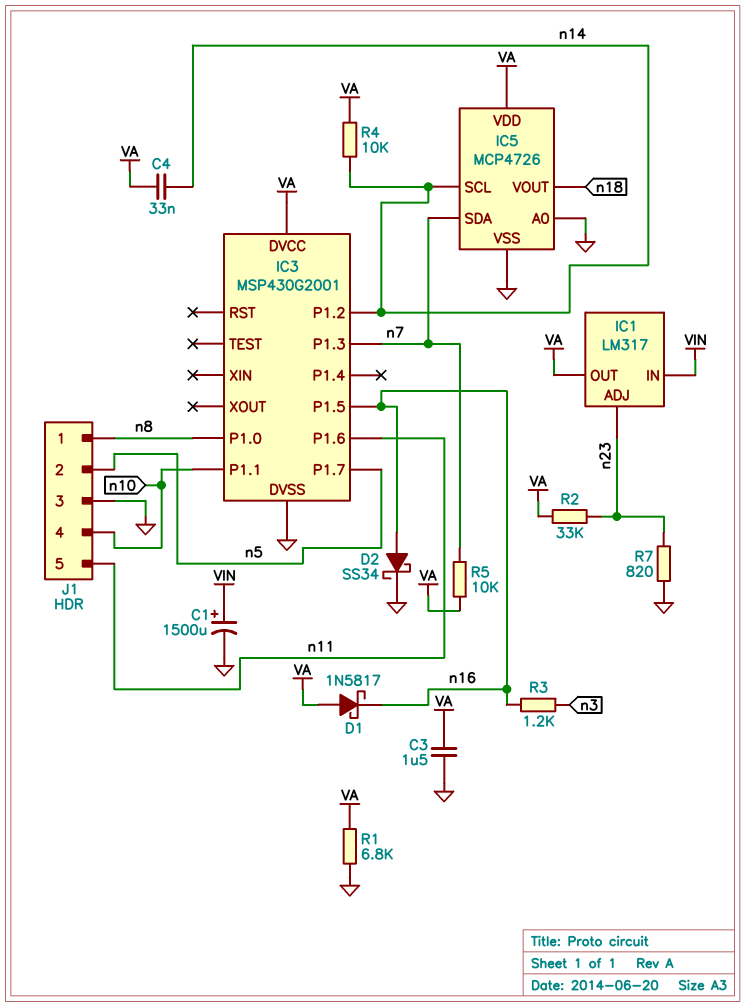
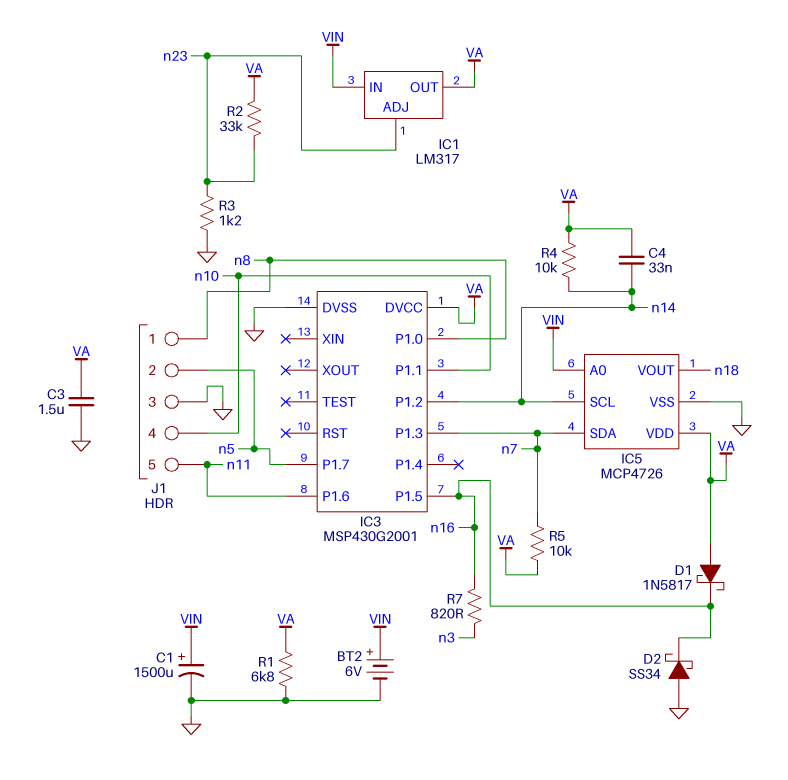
BT2: none -> 6V (plus VIN, minus GND)
D2: schottky SS34 (A n16, K GND) -> schottky SS34 (A GND, K n16)
IC5 pin A0: GND -> VIN
R3: 1.2k (n3, n16) -> 1.2k (GND, n23)
R7: 820 (GND, n23) -> 820 (n3, n16)

